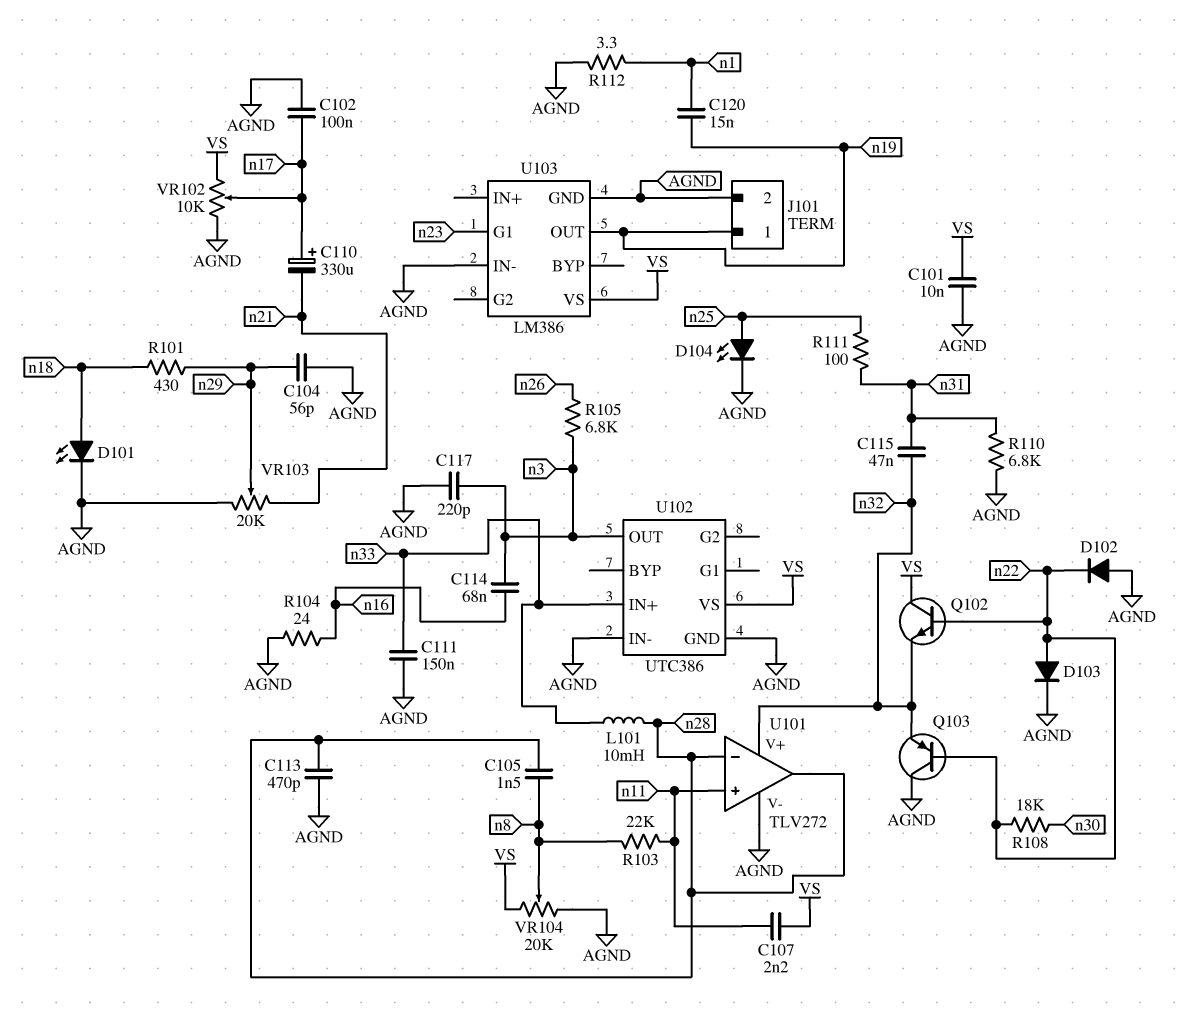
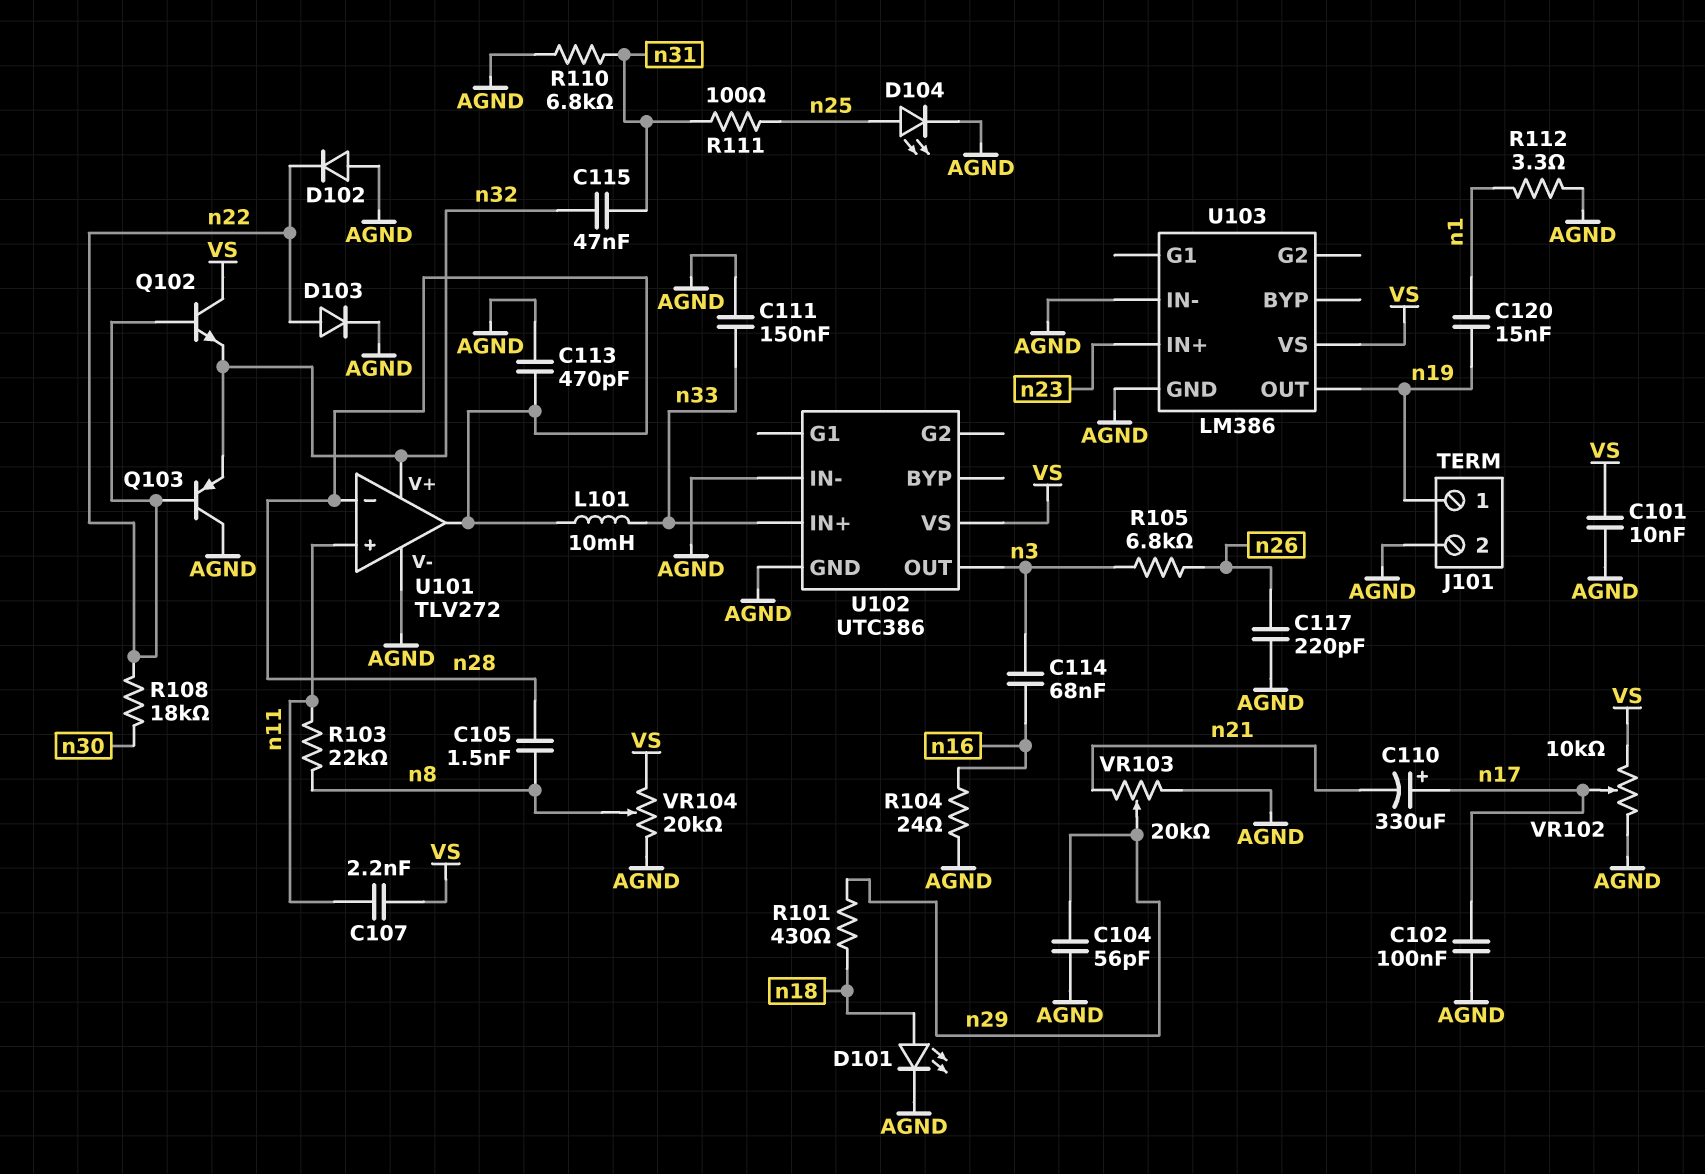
C117: 220pF (AGND, n3) -> 220pF (AGND, n26)
U103 pin G1: n23 -> none
U103 pin IN+: none -> n23

